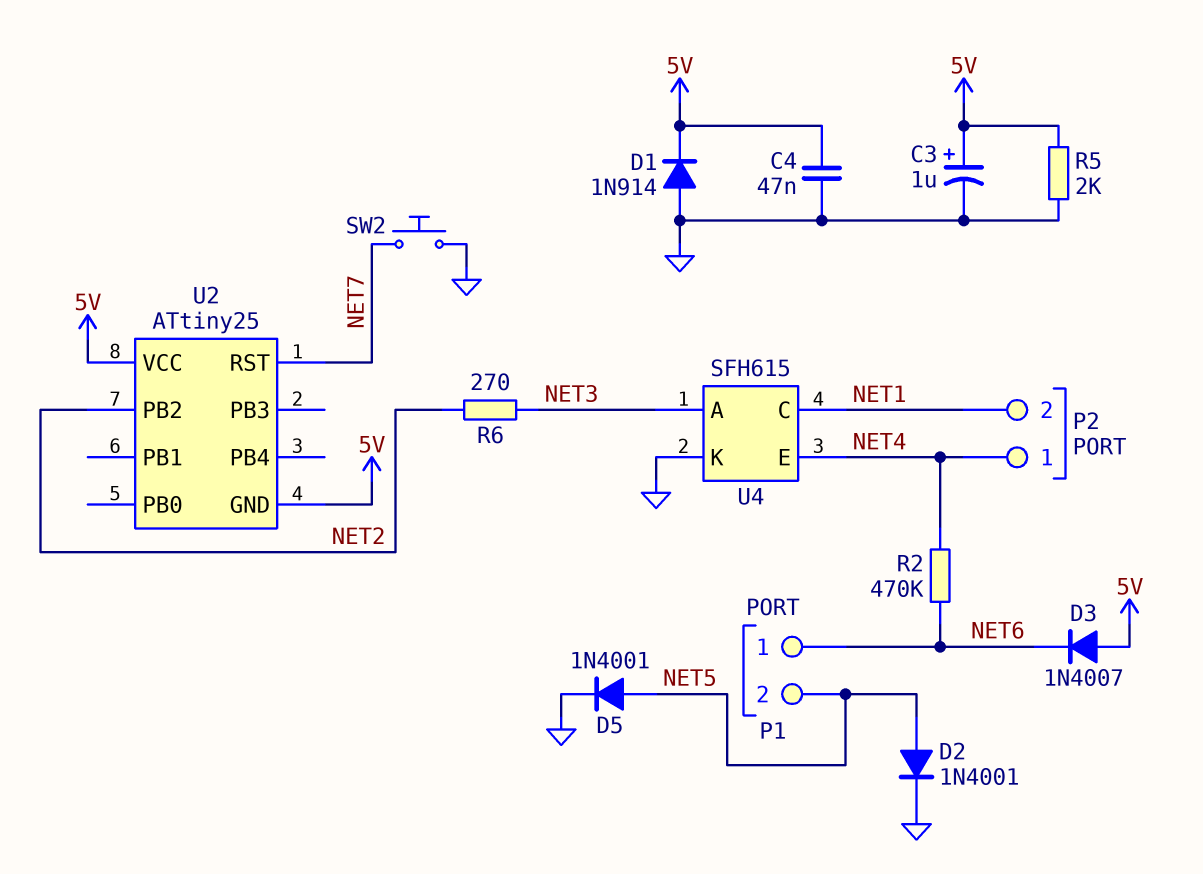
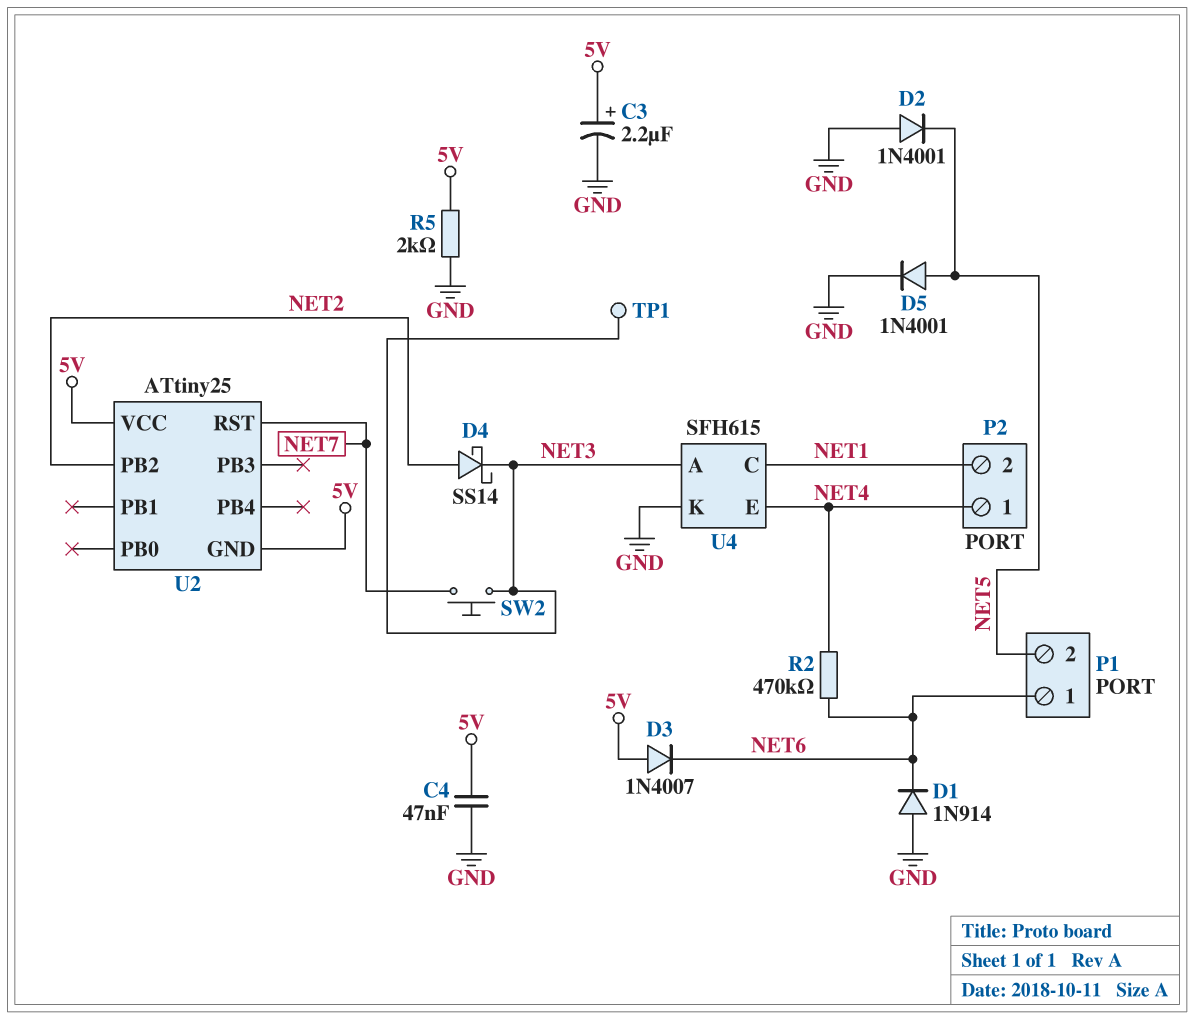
C3: 1uF (plus 5V, minus GND) -> 2.2uF (plus 5V, minus GND)
D1: diode 1N914 (A GND, K 5V) -> diode 1N914 (A GND, K NET6)
D2: diode 1N4001 (A NET5, K GND) -> diode 1N4001 (A GND, K NET5)
D4: none -> schottky SS14 (A NET2, K NET3)
R6: 270 (NET2, NET3) -> none
SW2: button (GND, NET7) -> button (NET3, NET7)
TP1: none -> test point (NET3)

